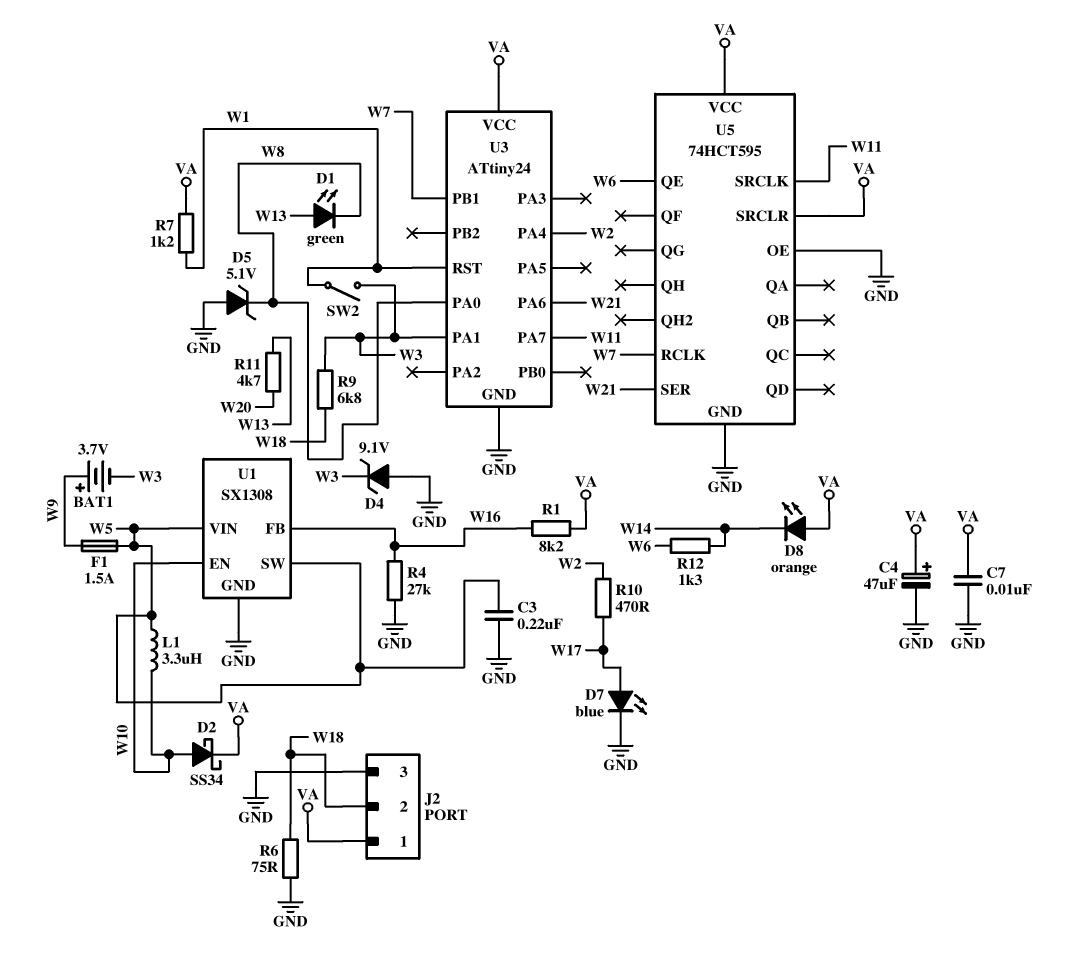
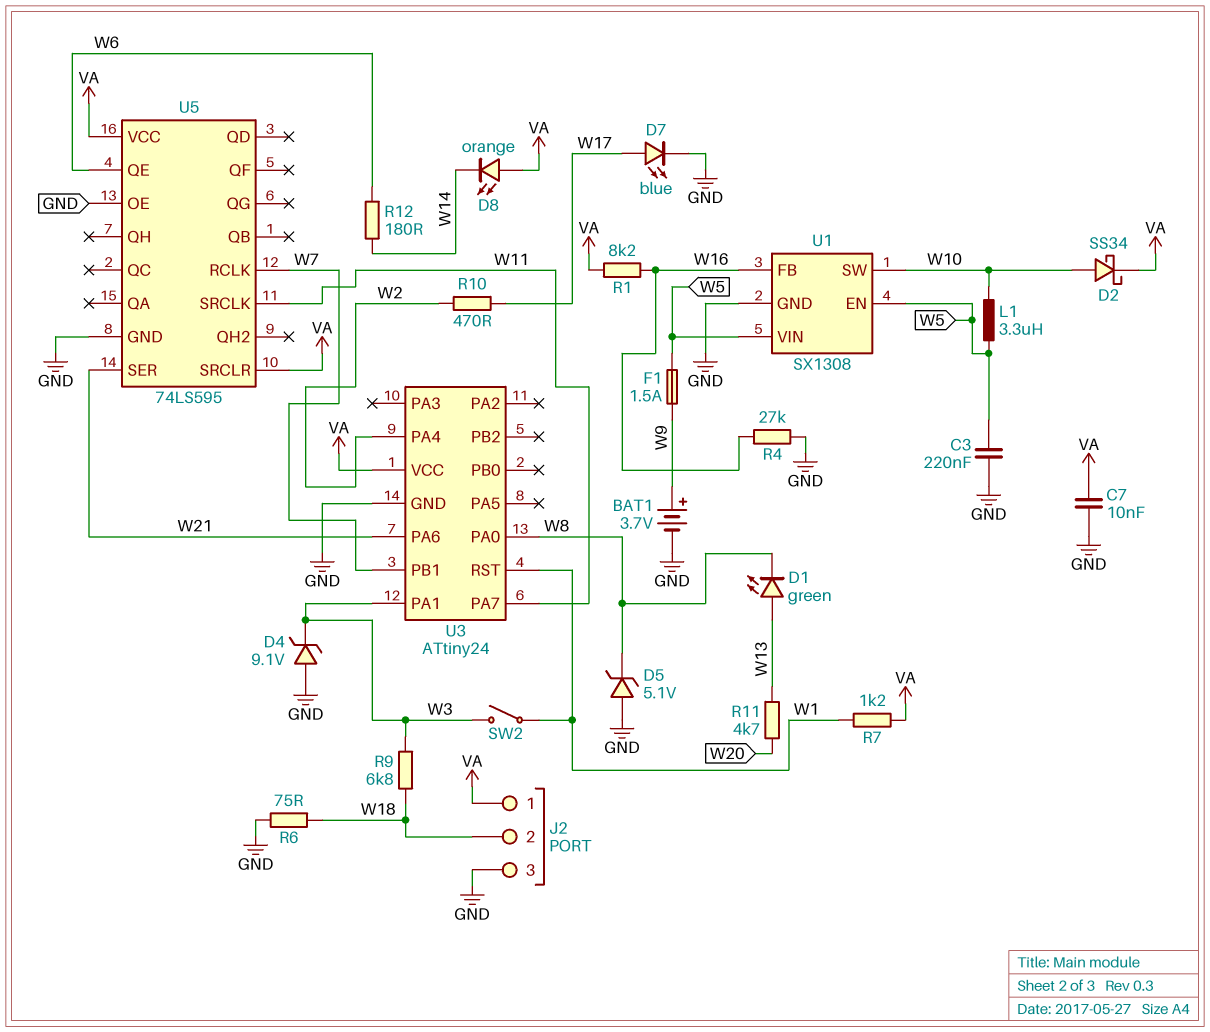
BAT1: 3.7V (plus W9, minus W3) -> 3.7V (plus W9, minus GND)
C4: 47uF (plus VA, minus GND) -> none
R12: 1.3k (W6, W14) -> 180 (W6, W14)
U1 pin EN: W10 -> W5
U1 pin SW: W5 -> W10
U5: 74HCT595 -> 74LS595

